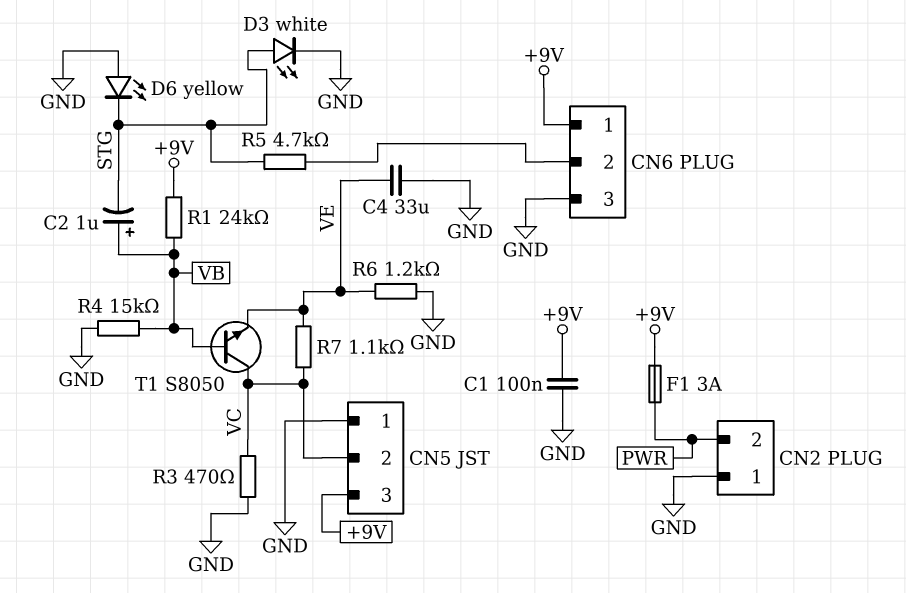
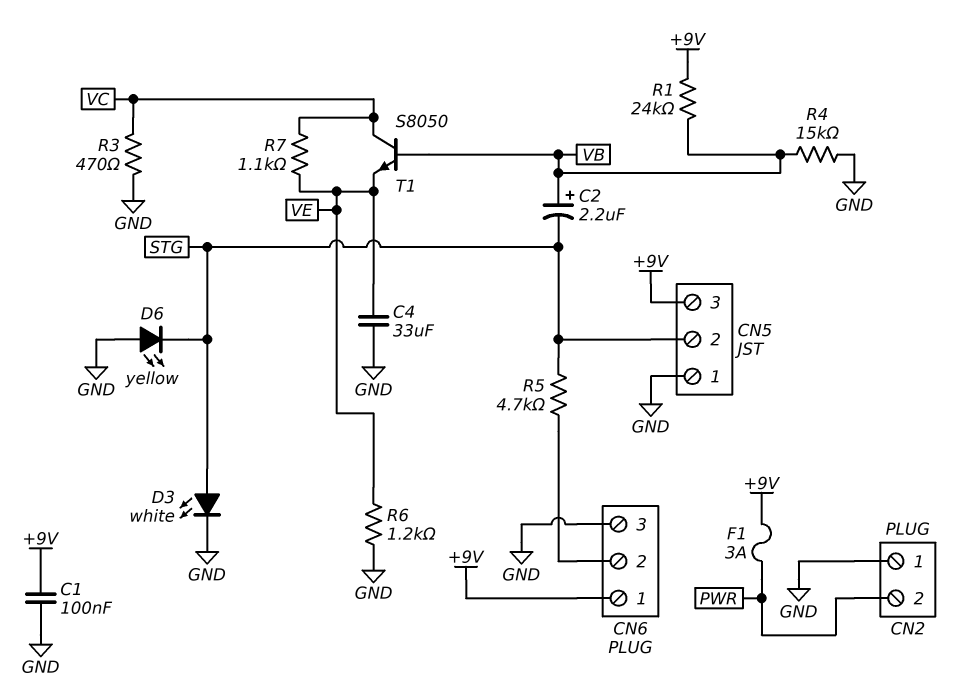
C2: 1uF (plus VB, minus STG) -> 2.2uF (plus VB, minus STG)
CN5 pin 2: VC -> STG

